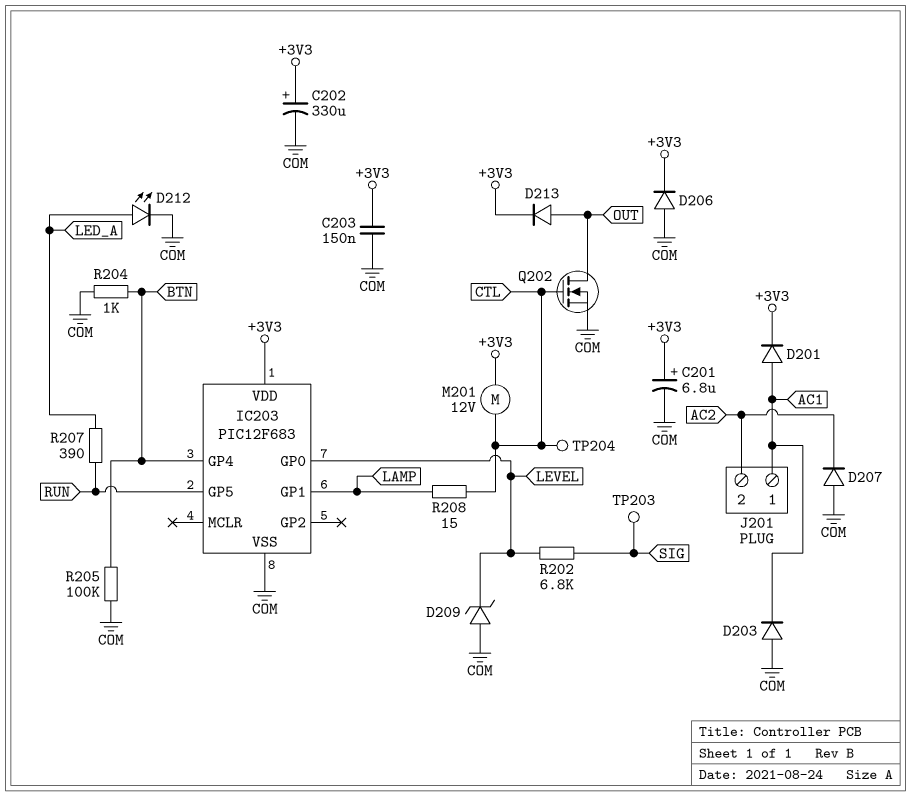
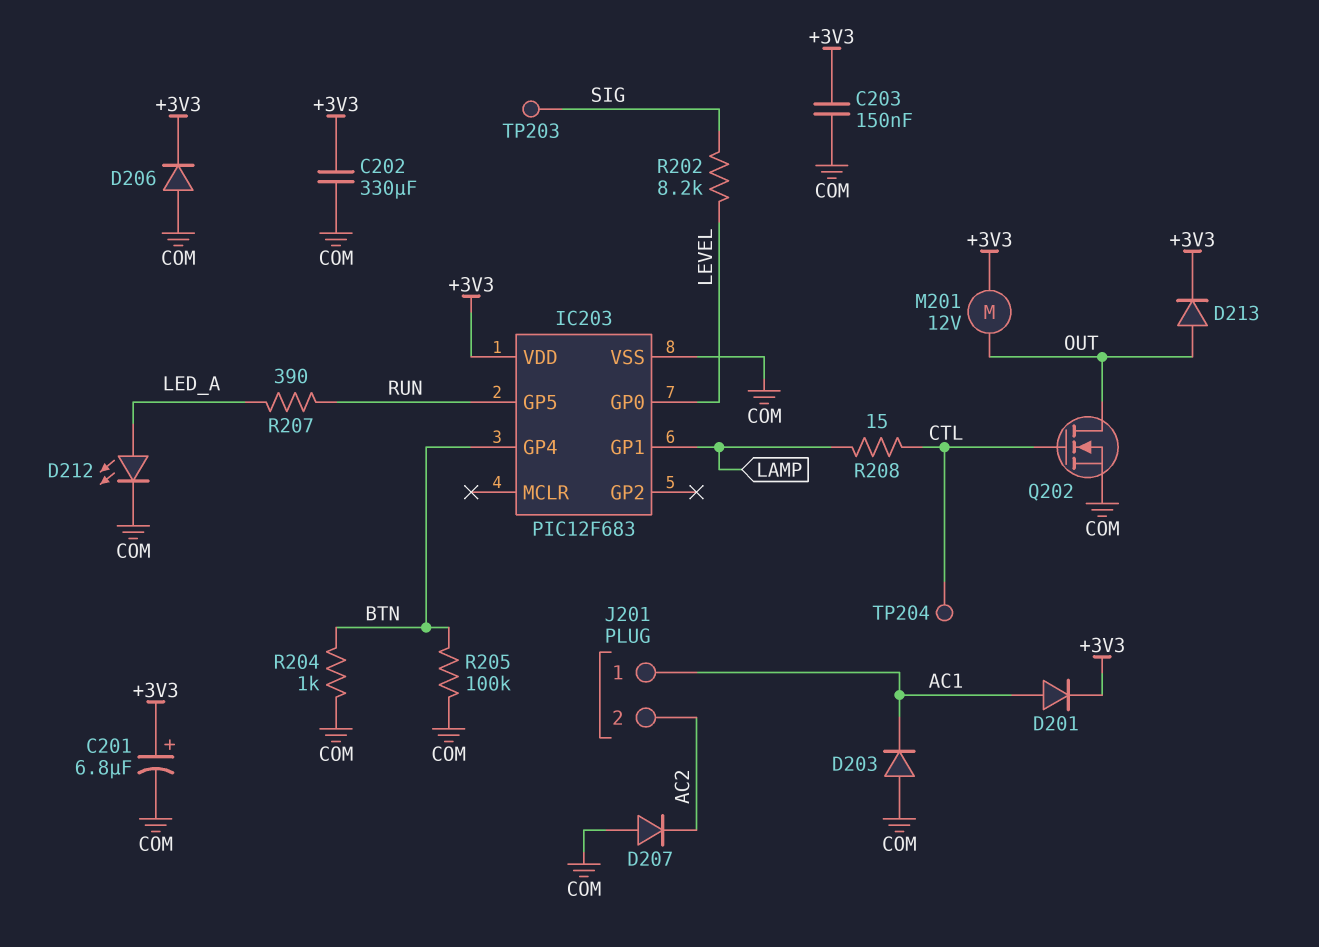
C202: 330uF (plus +3V3, minus COM) -> 330uF (+3V3, COM)
D209: zener (A COM, K LEVEL) -> none
M201: motor 12V (+3V3, CTL) -> motor 12V (+3V3, OUT)
R202: 6.8k (LEVEL, SIG) -> 8.2k (LEVEL, SIG)

